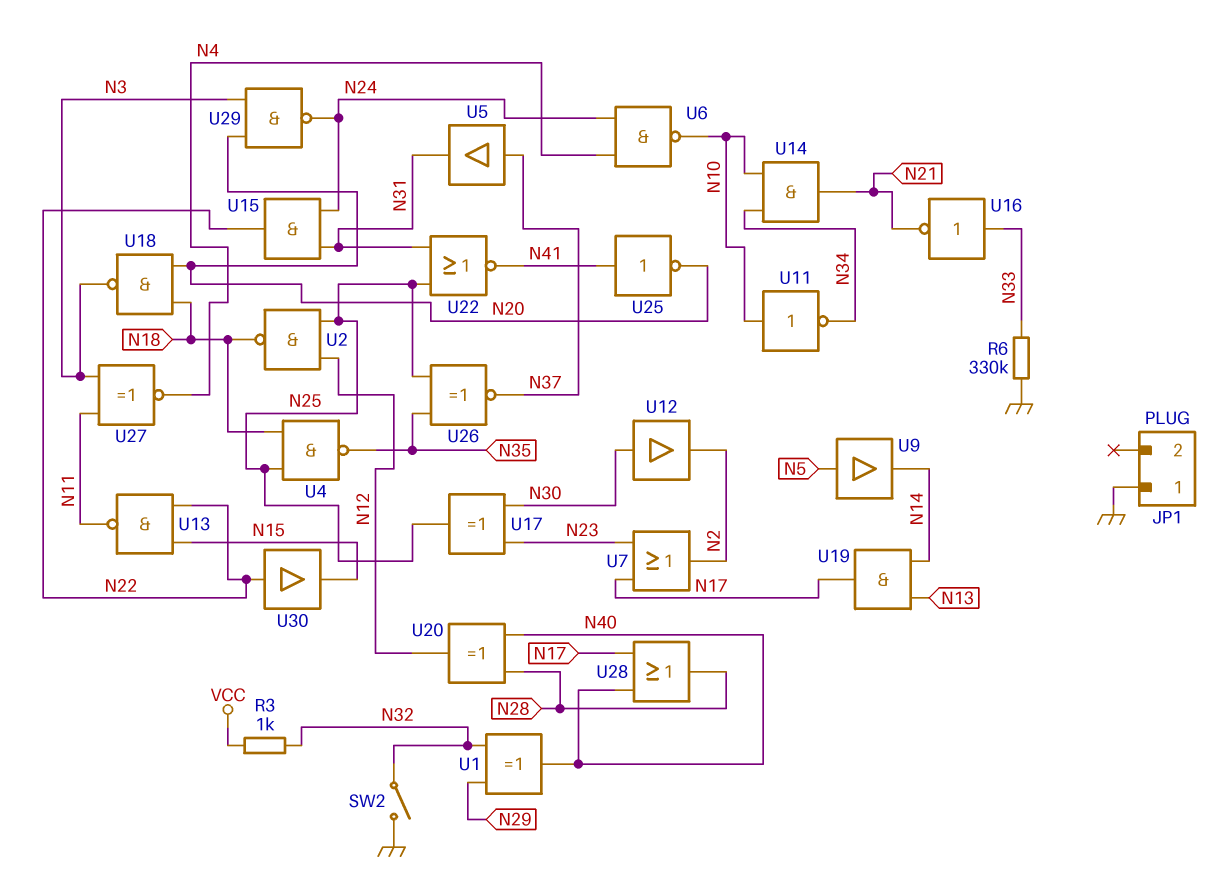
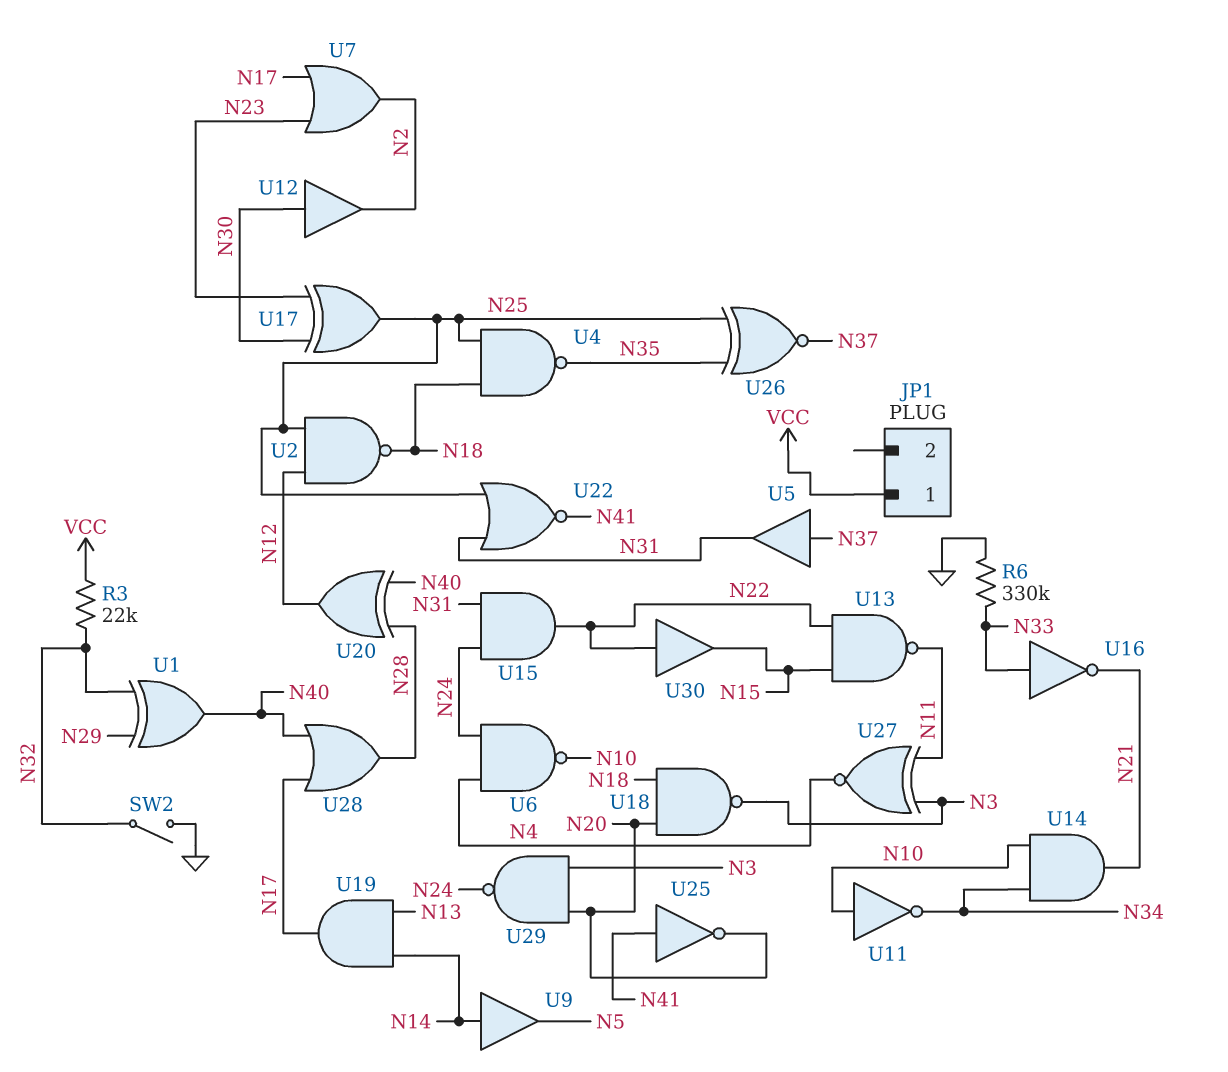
JP1 pin 1: GND -> VCC
R3: 1k (N32, VCC) -> 22k (N32, VCC)
U9: buffer (in N5, out N14) -> buffer (in N14, out N5)

